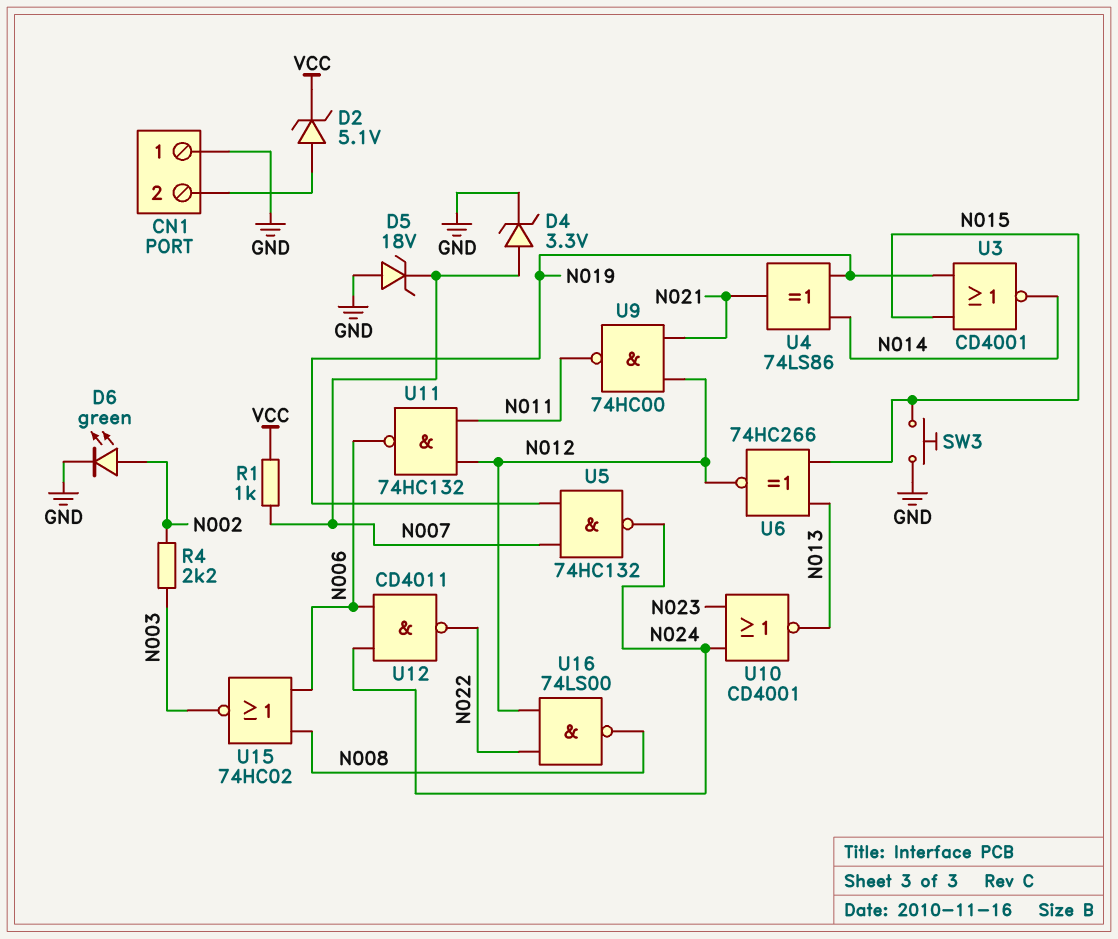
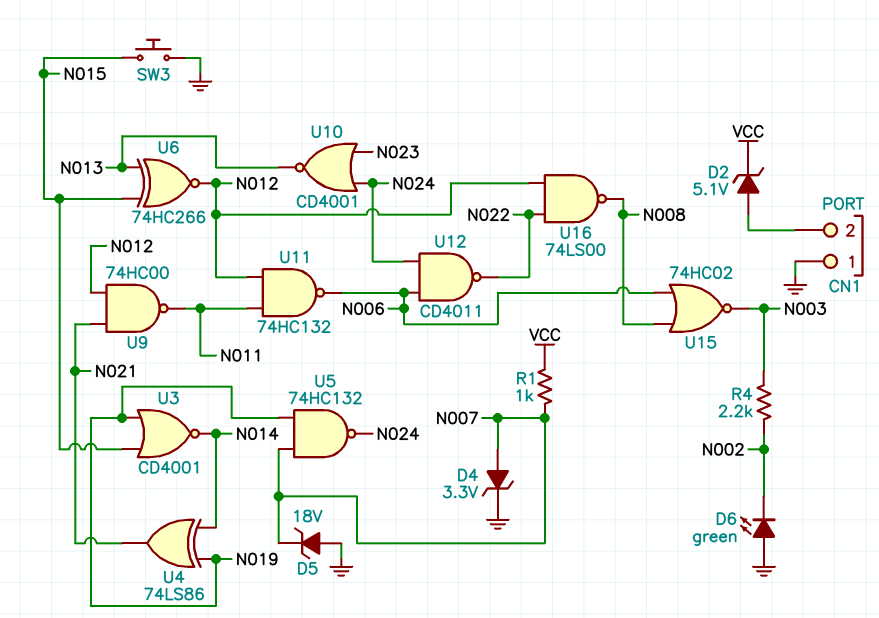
D6: LED green (A N002, K GND) -> LED green (A GND, K N002)

